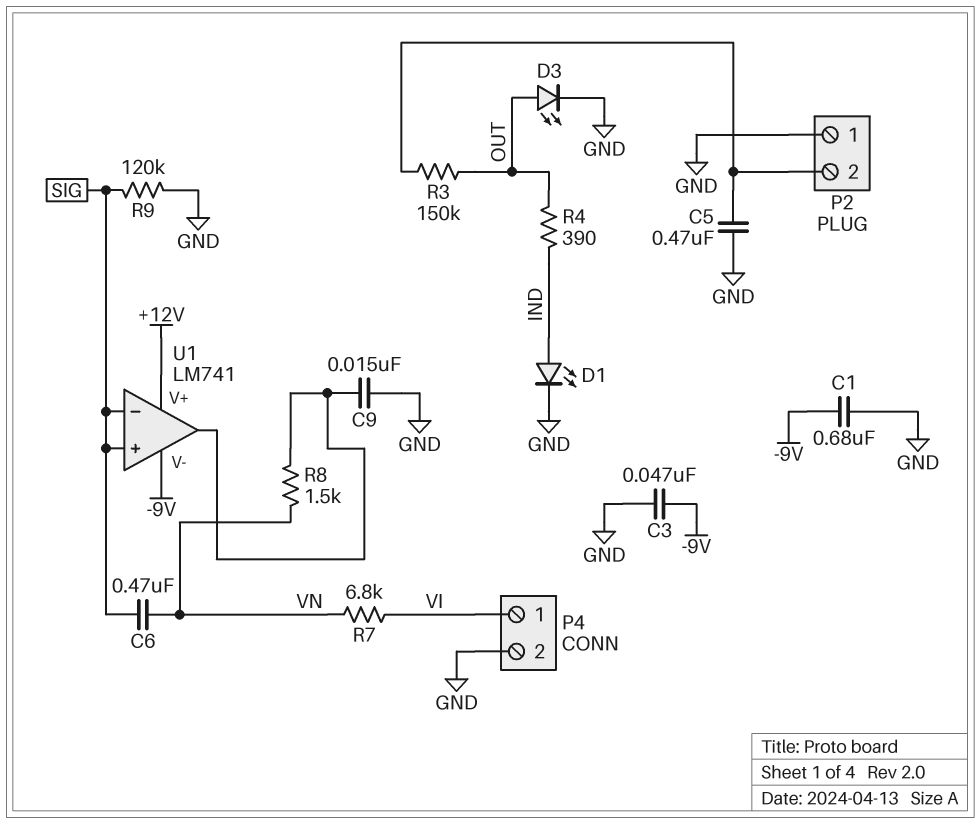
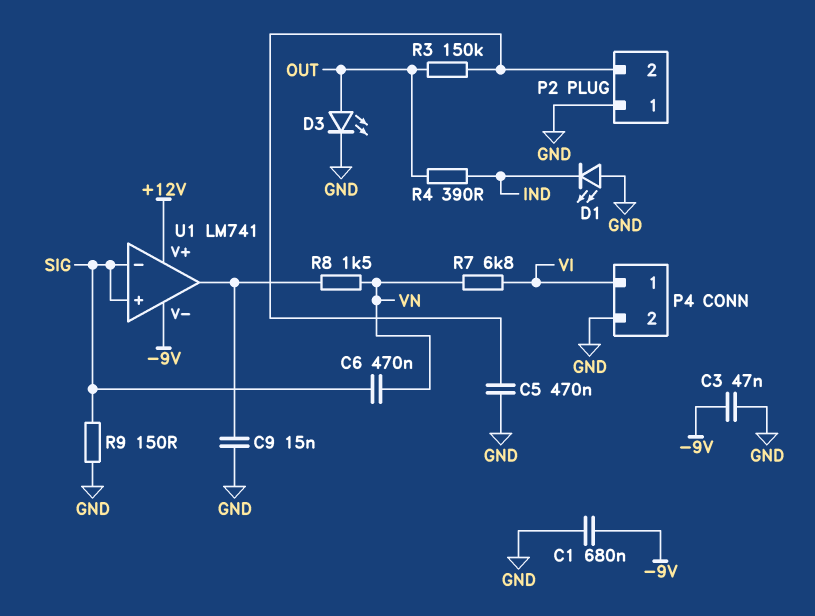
D1: LED (A IND, K GND) -> LED (A GND, K IND)
R9: 120k (GND, SIG) -> 150 (GND, SIG)

